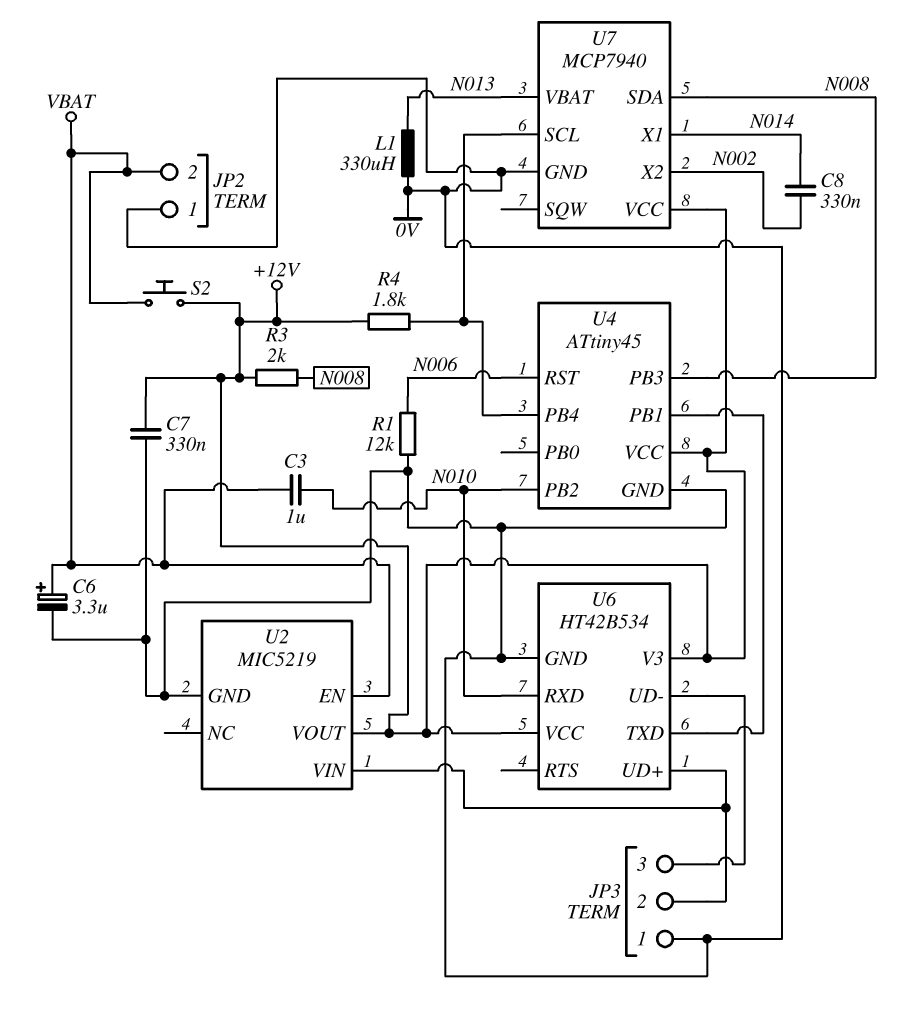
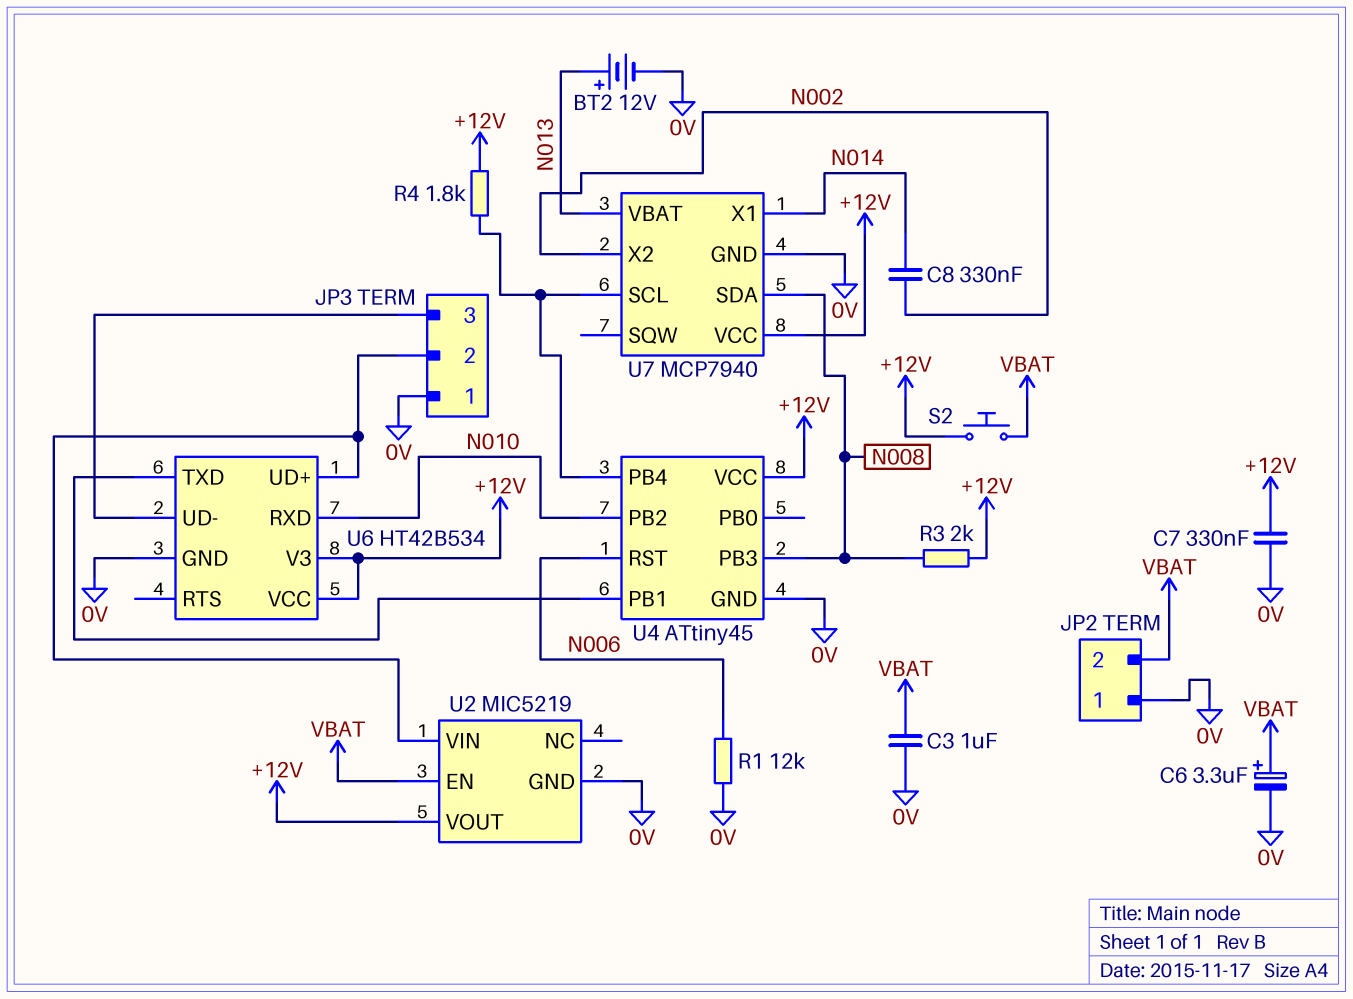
BT2: none -> 12V (plus N013, minus 0V)
C3: 1uF (N010, VBAT) -> 1uF (0V, VBAT)
L1: 330uH (0V, N013) -> none

